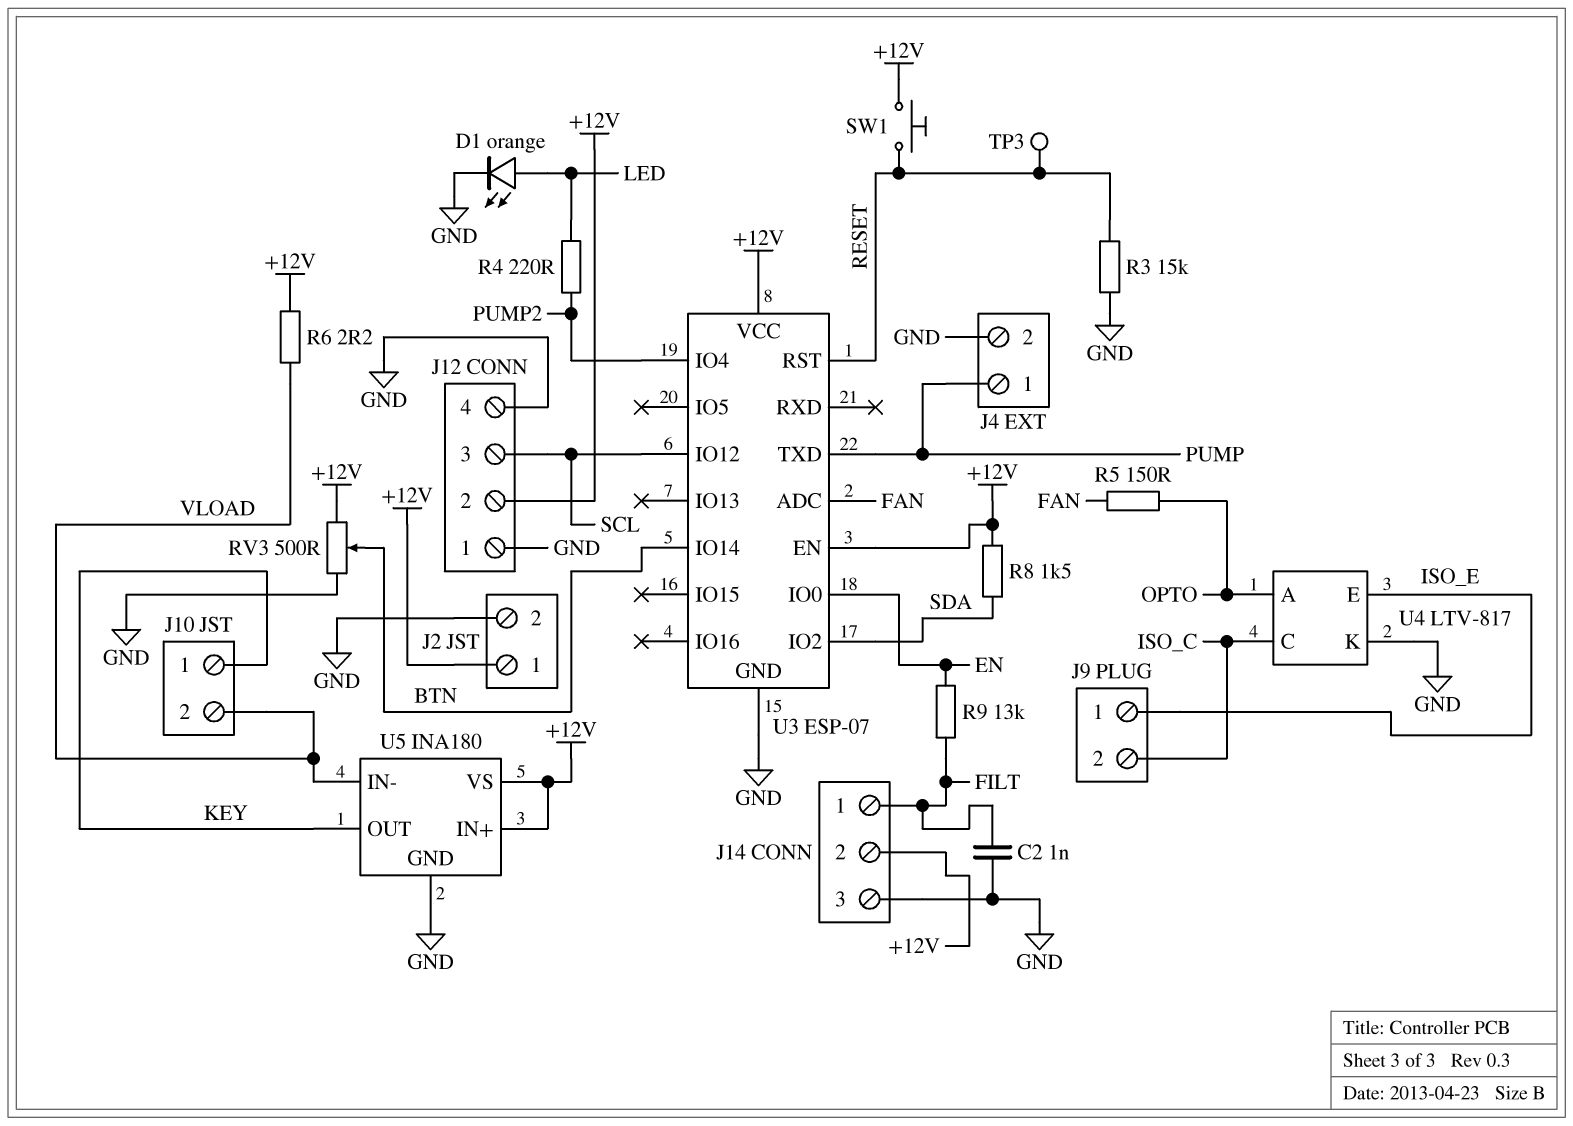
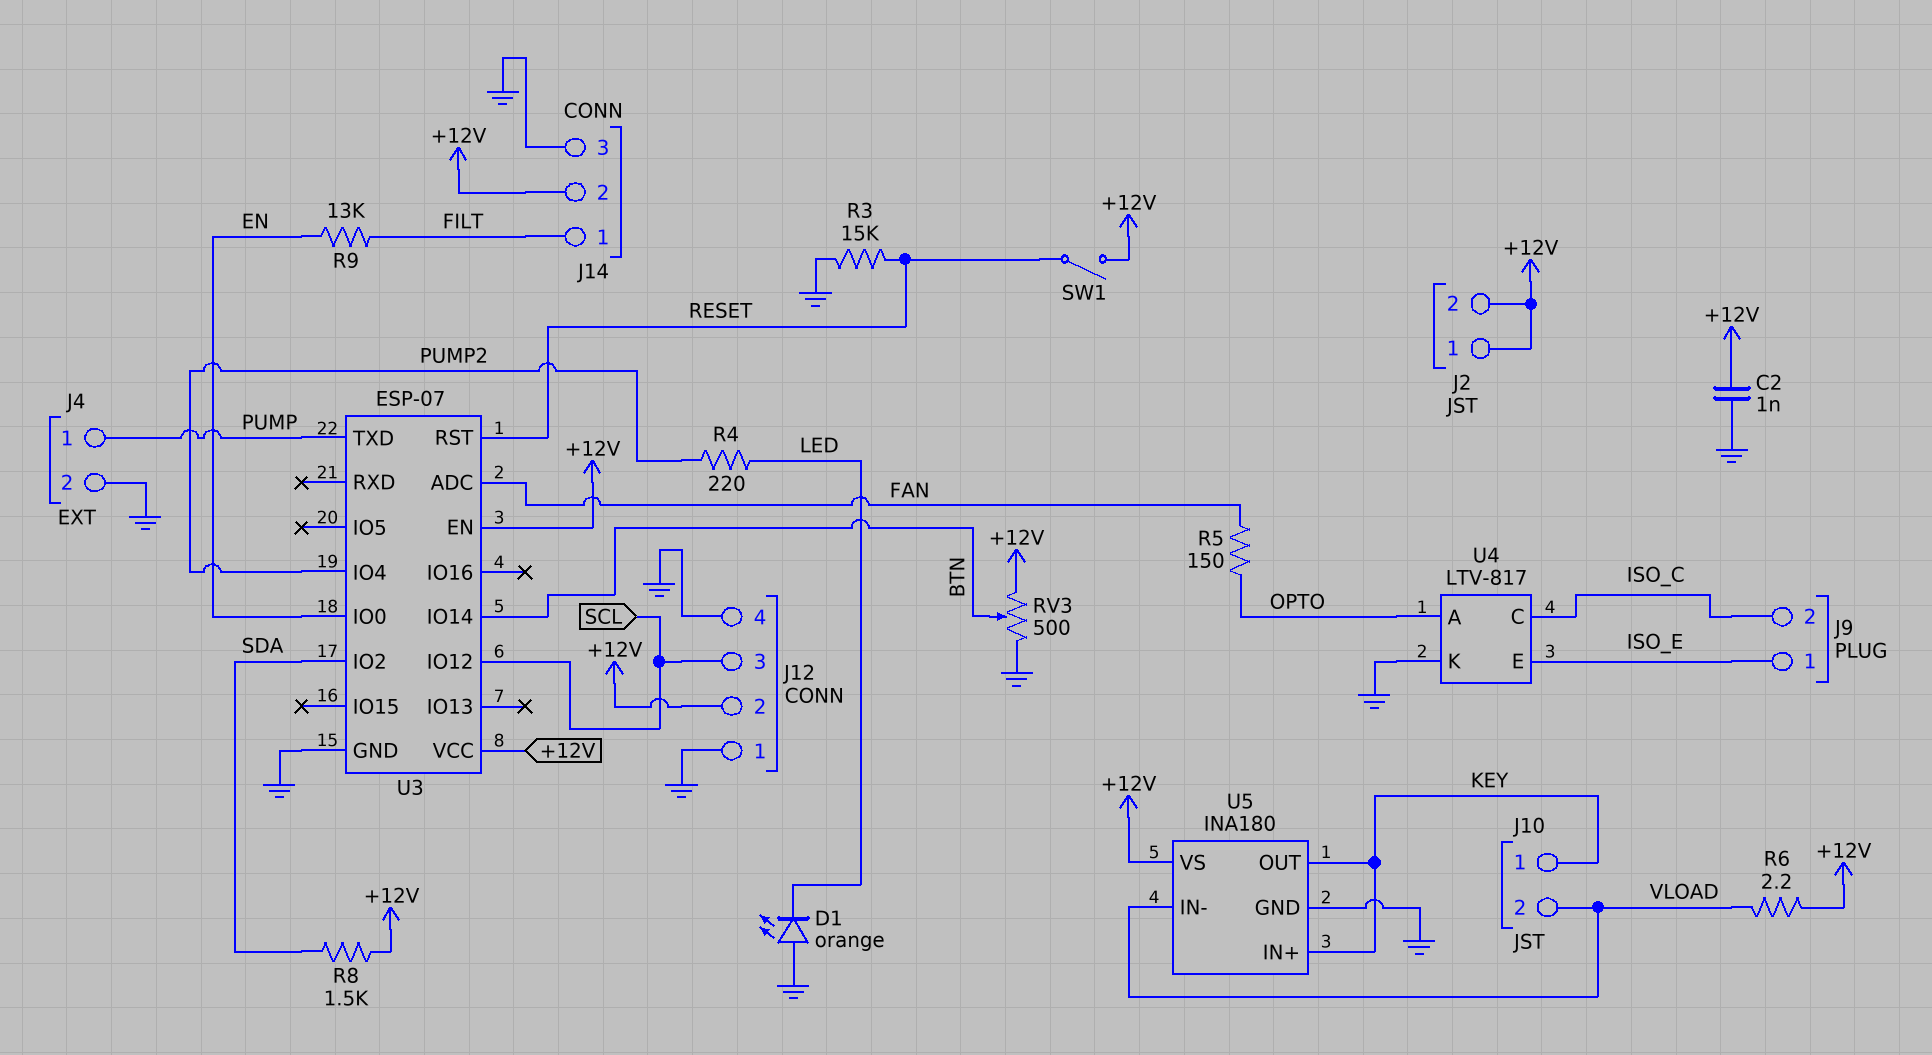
C2: 1nF (FILT, GND) -> 1nF (+12V, GND)
D1: LED orange (A LED, K GND) -> LED orange (A GND, K LED)
J2 pin 2: GND -> +12V
SW1: button (+12V, RESET) -> switch (+12V, RESET)
TP3: test point (RESET) -> none
U5 pin IN+: +12V -> KEY

